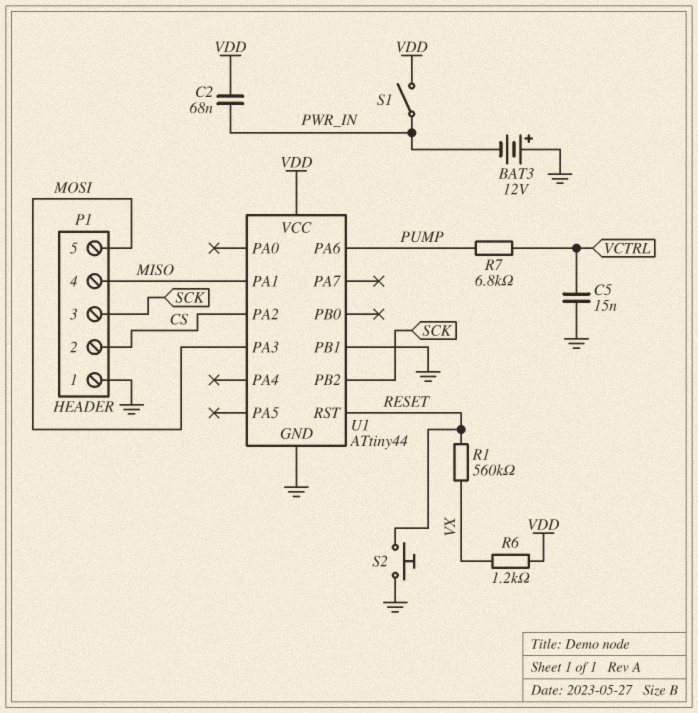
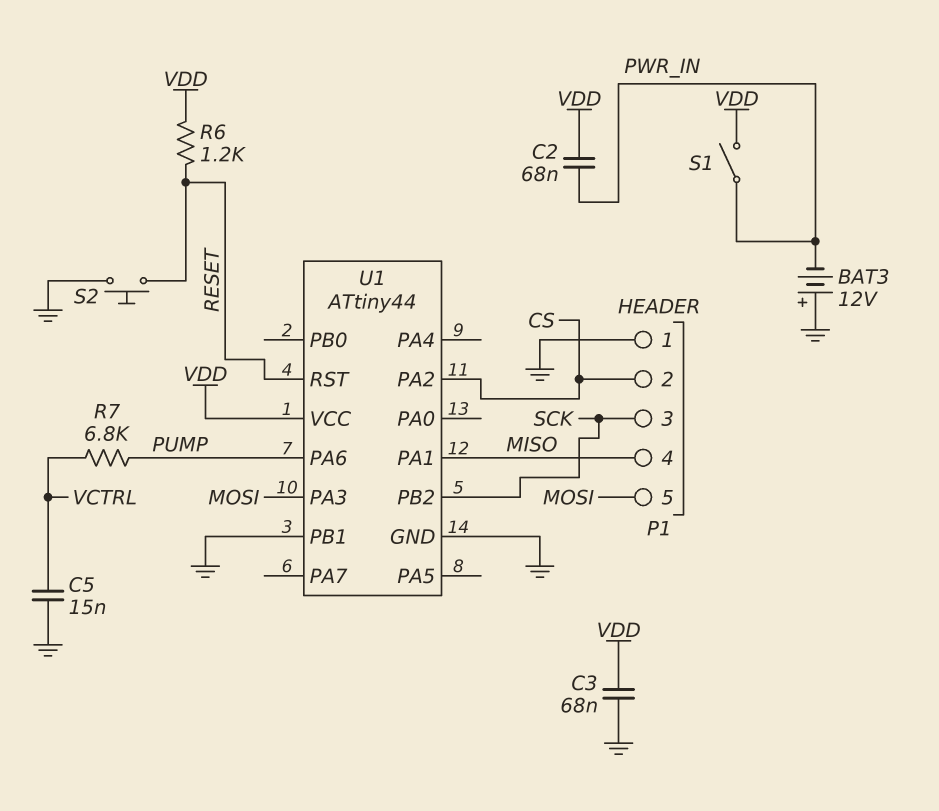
C3: none -> 68nF (GND, VDD)
R1: 560k (RESET, VX) -> none
R6: 1.2k (VDD, VX) -> 1.2k (RESET, VDD)

